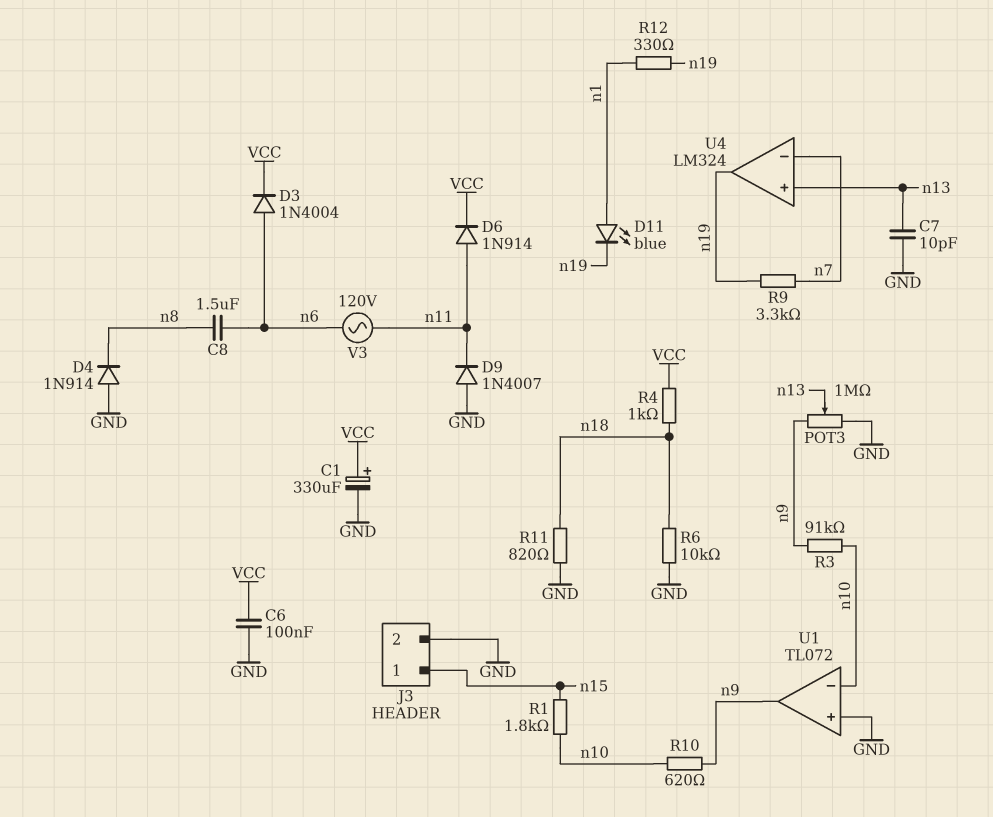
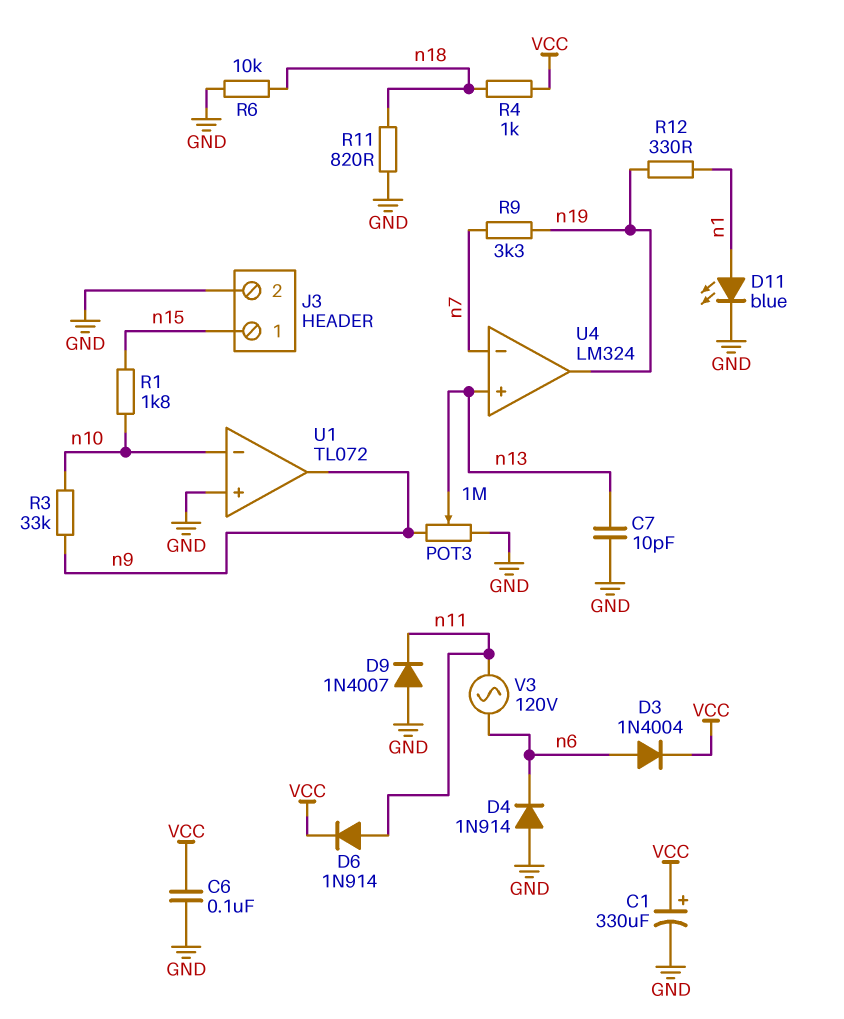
C8: 1.5uF (n6, n8) -> none
D4: diode 1N914 (A GND, K n8) -> diode 1N914 (A GND, K n6)
D11: LED blue (A n1, K n19) -> LED blue (A n1, K GND)
R3: 91k (n9, n10) -> 33k (n9, n10)
R10: 620 (n9, n10) -> none

